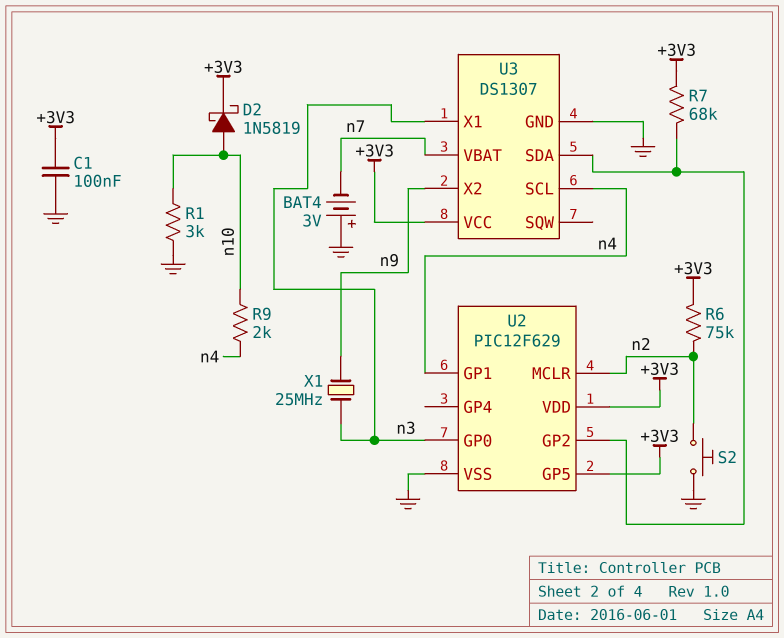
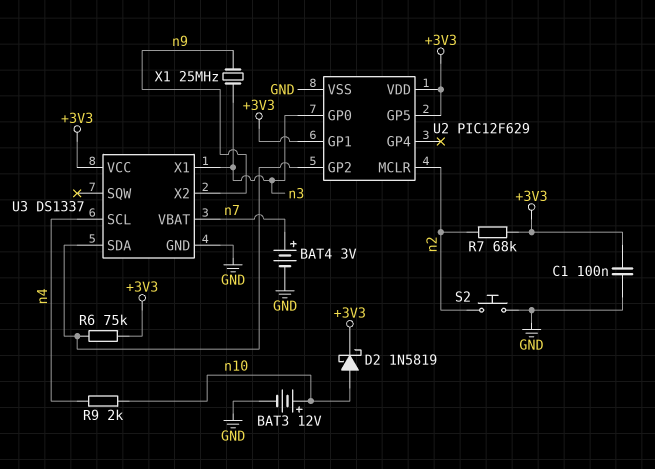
BAT3: none -> 12V (plus n10, minus GND)
BAT4: 3V (plus GND, minus n7) -> 3V (plus n7, minus GND)
R1: 3k (GND, n10) -> none
R6: 75k (+3V3, n2) -> 75k (+3V3, U2/GP2)
R7: 68k (+3V3, U2/GP2) -> 68k (+3V3, n2)
U2 pin GP1: n4 -> +3V3
U3: DS1307 -> DS1337

